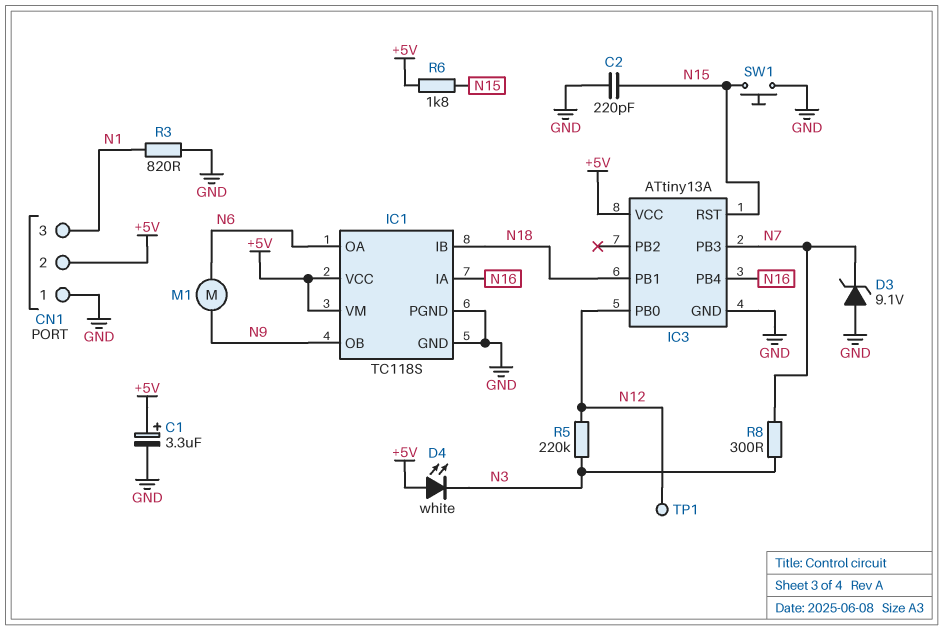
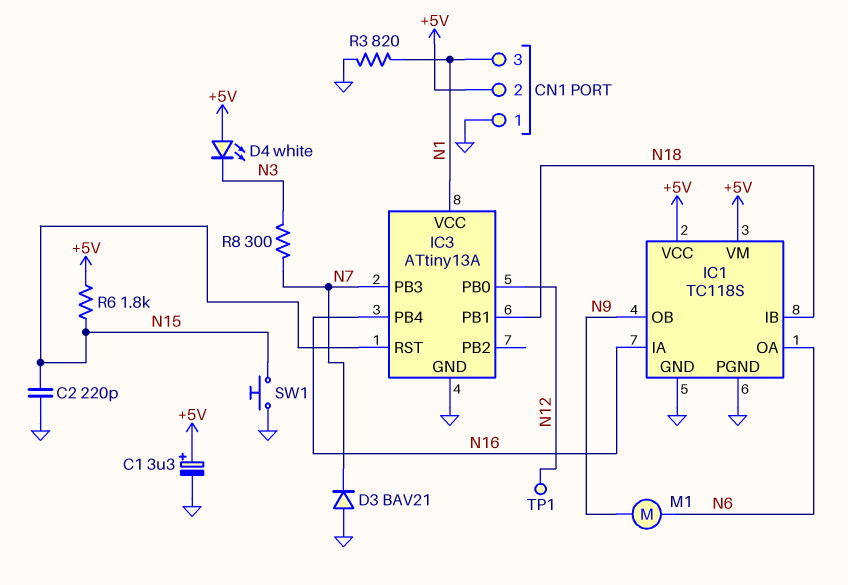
D3: zener 9.1V (A GND, K N7) -> diode BAV21 (A GND, K N7)
IC3 pin VCC: +5V -> N1
R5: 220k (N3, N12) -> none

